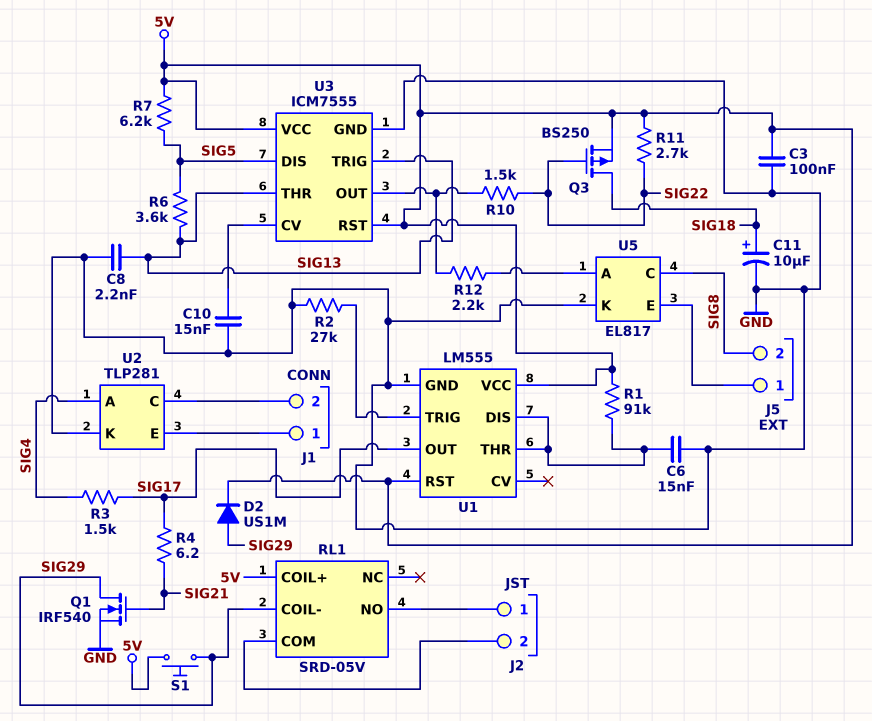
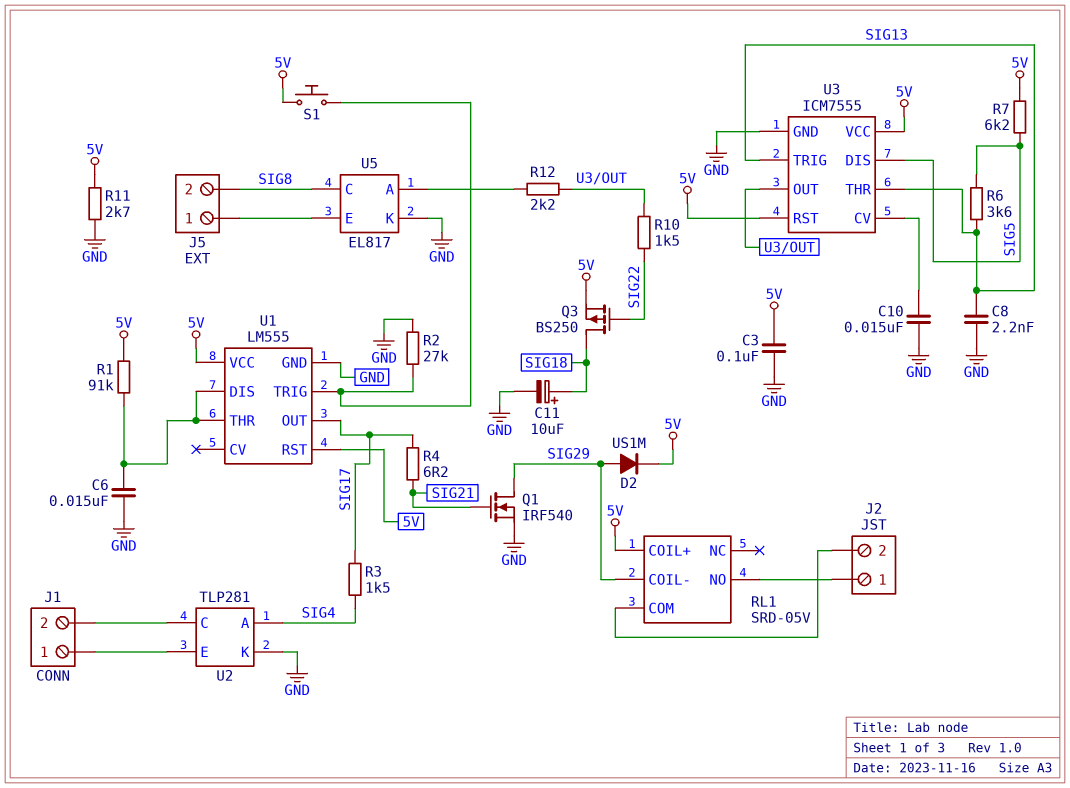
R11: 2.7k (5V, SIG22) -> 2.7k (5V, GND)
S1: button (5V, SIG29) -> button (5V, U1/TRIG)

